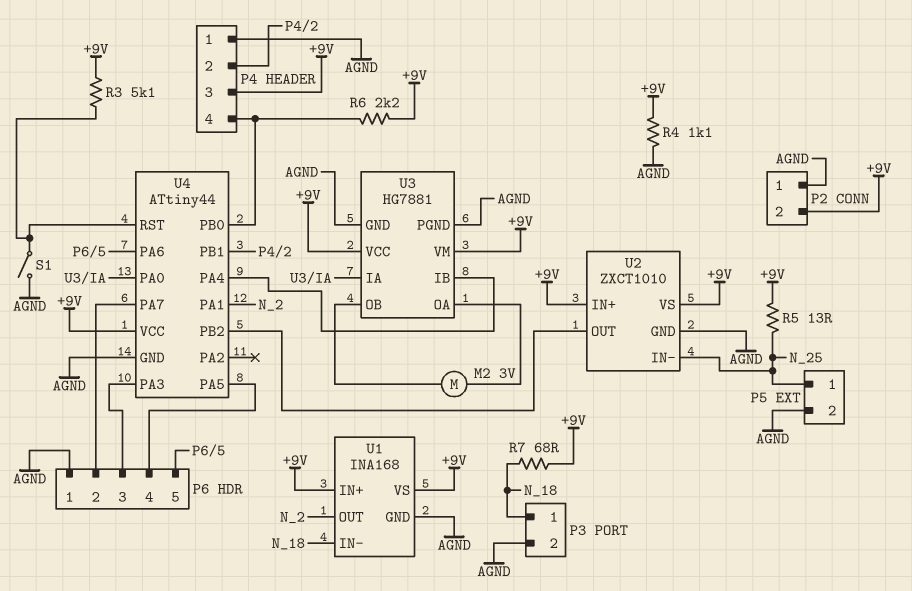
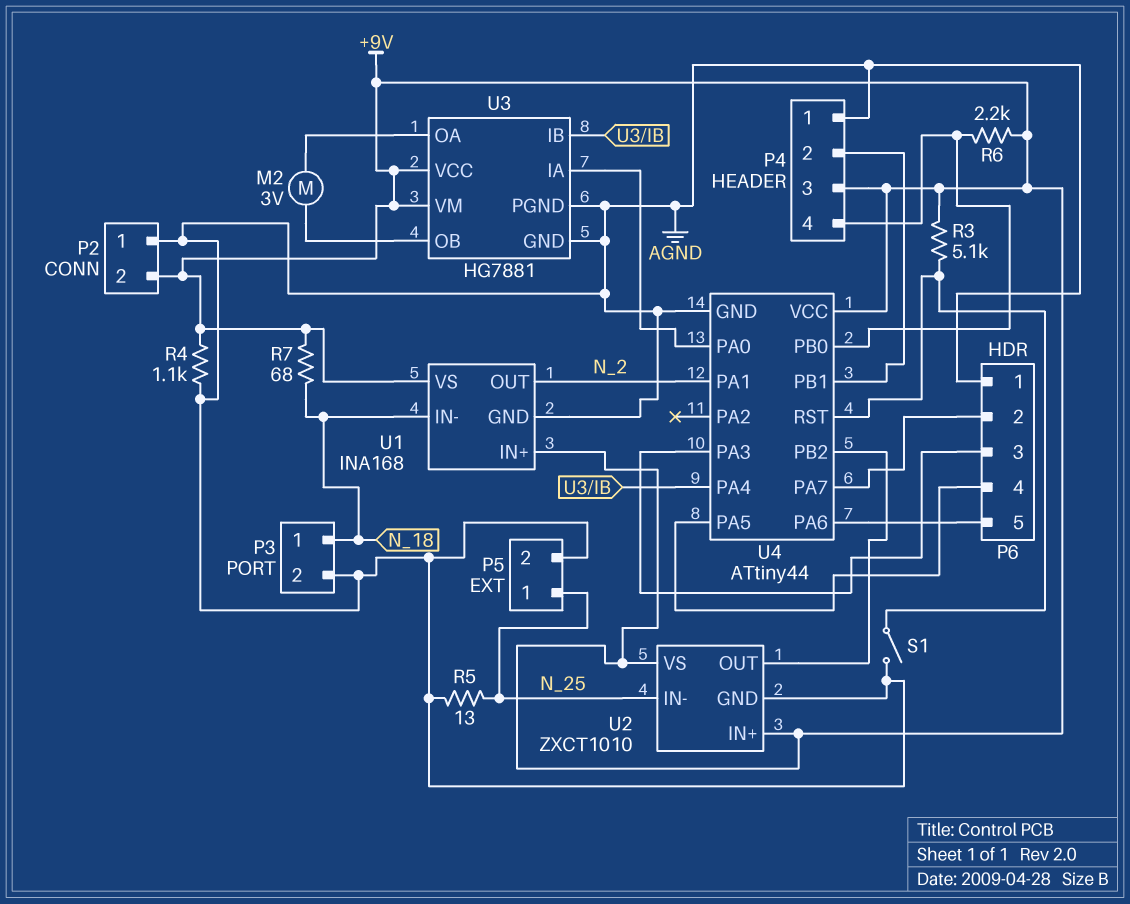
R5: 13 (+9V, N_25) -> 13 (AGND, N_25)

